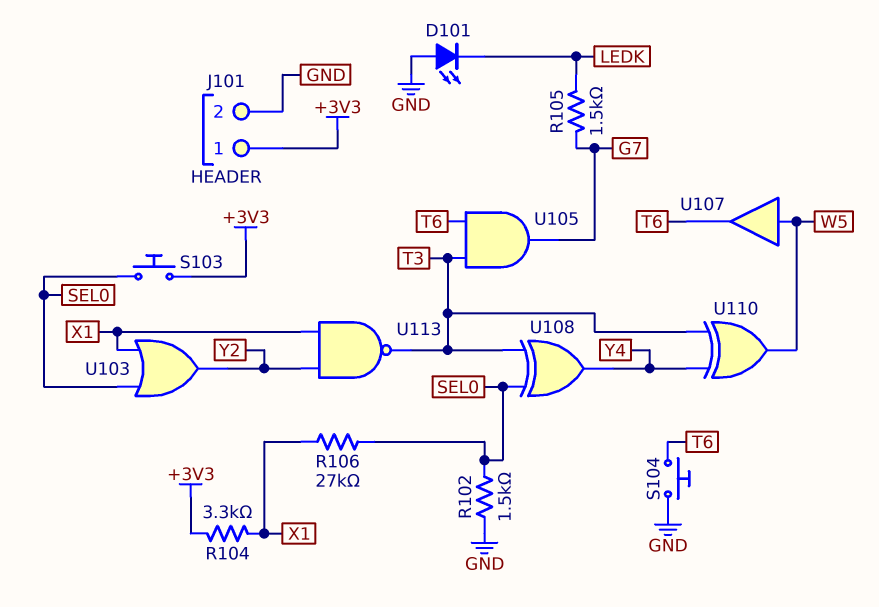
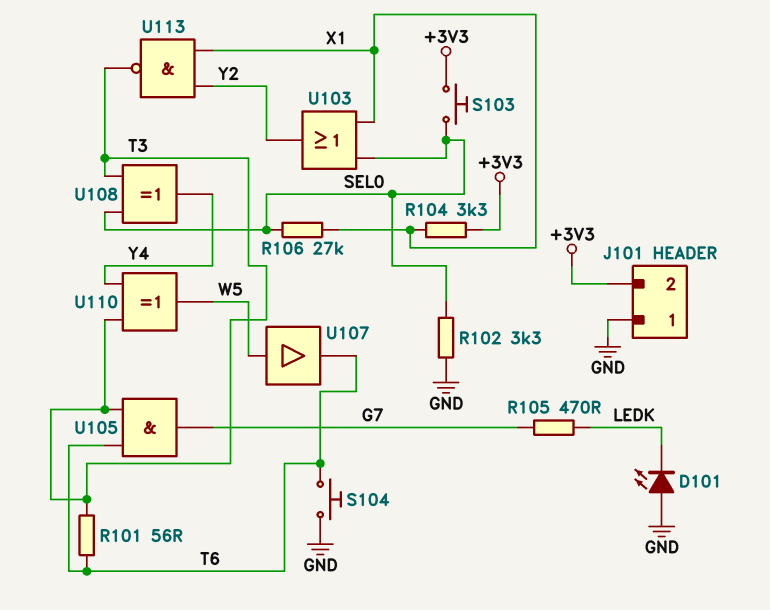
J101 pin 1: +3V3 -> GND
J101 pin 2: GND -> +3V3
R101: none -> 56 (T3, T6)
R102: 1.5k (GND, SEL0) -> 3.3k (GND, SEL0)
R105: 1.5k (G7, LEDK) -> 470 (G7, LEDK)

